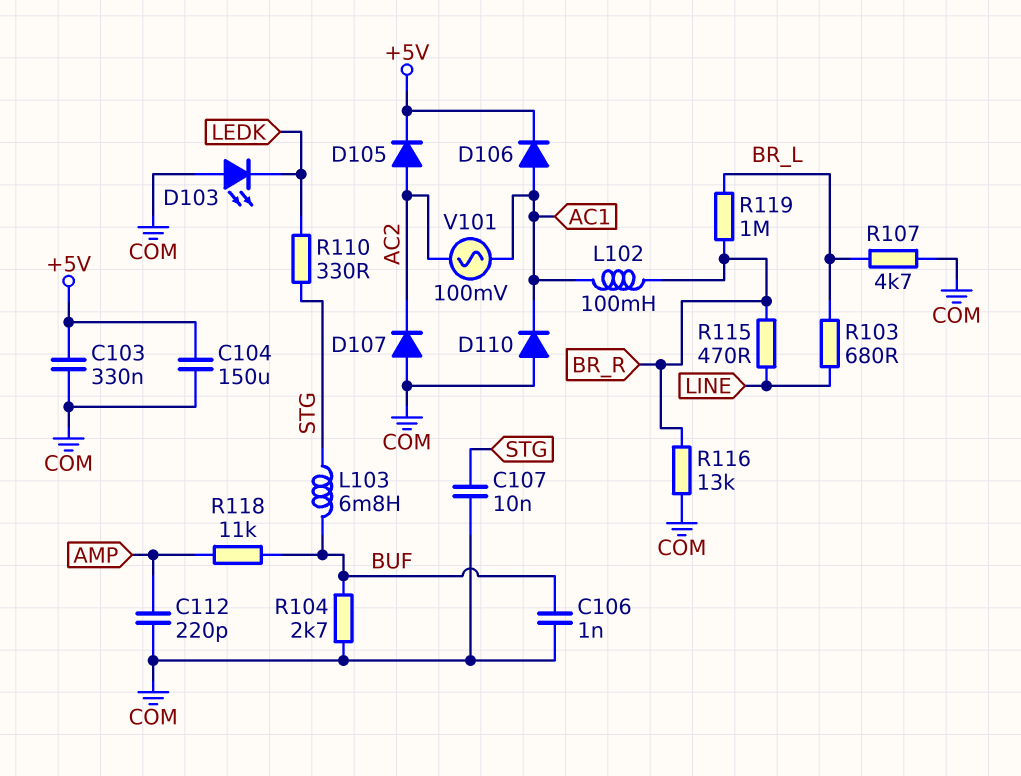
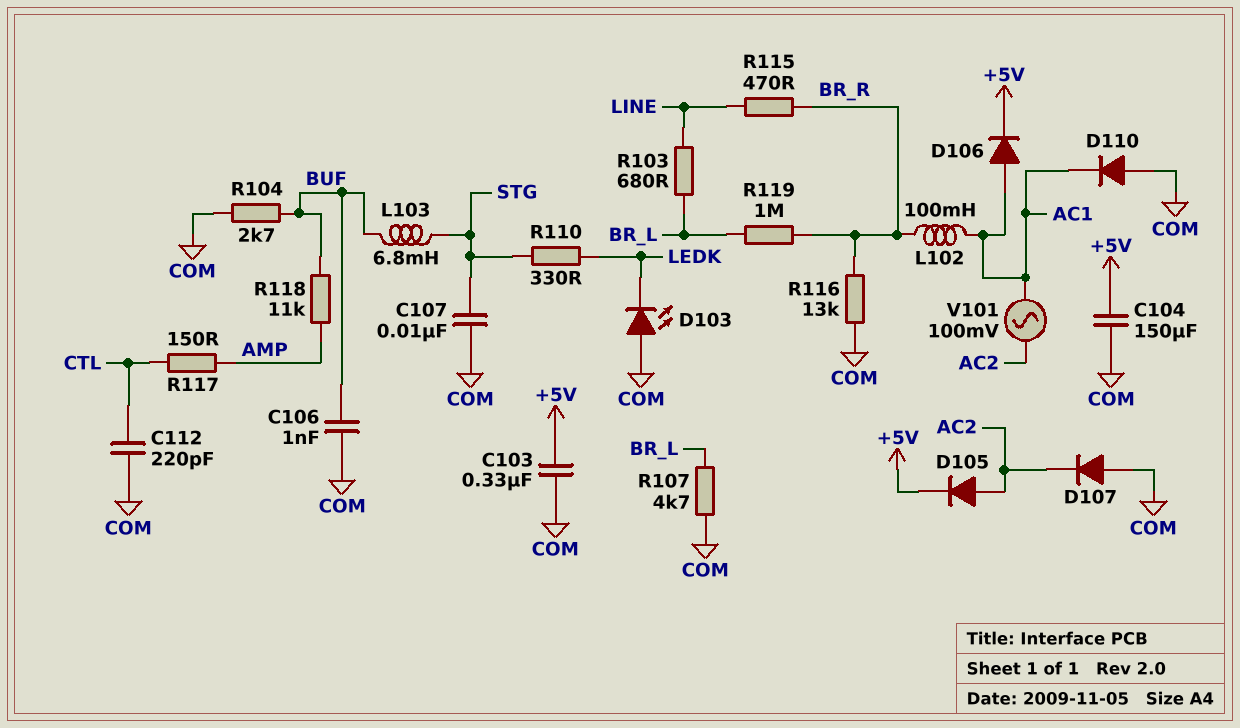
C112: 220pF (AMP, COM) -> 220pF (COM, CTL)
R117: none -> 150 (AMP, CTL)

